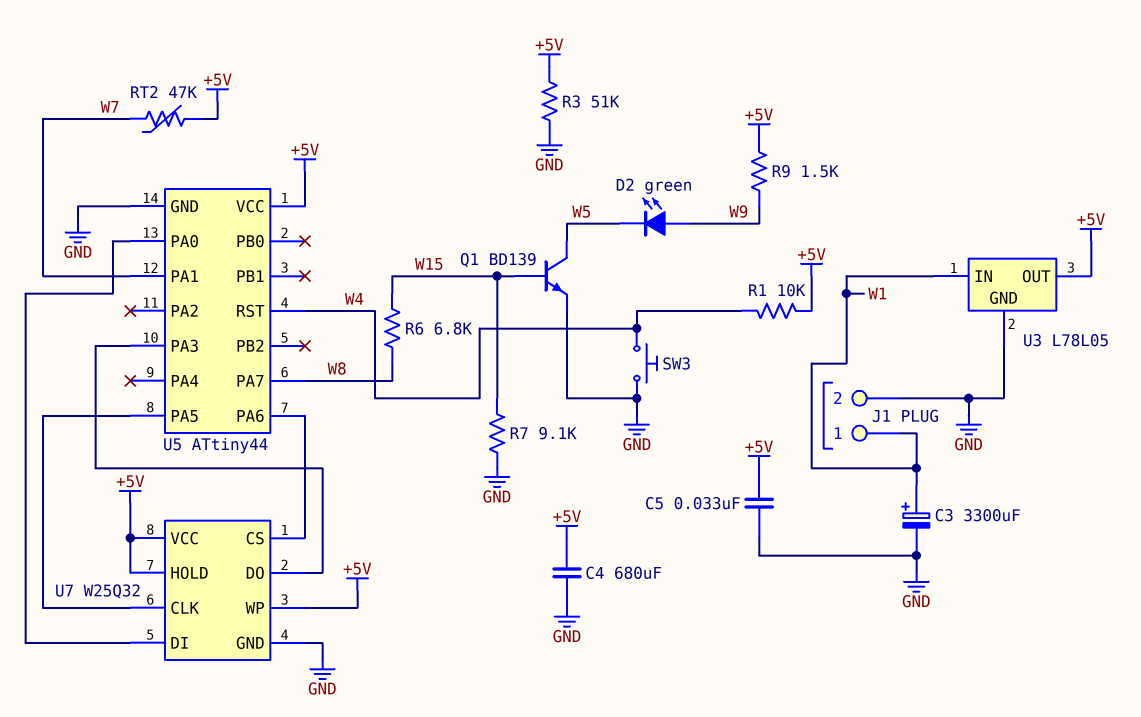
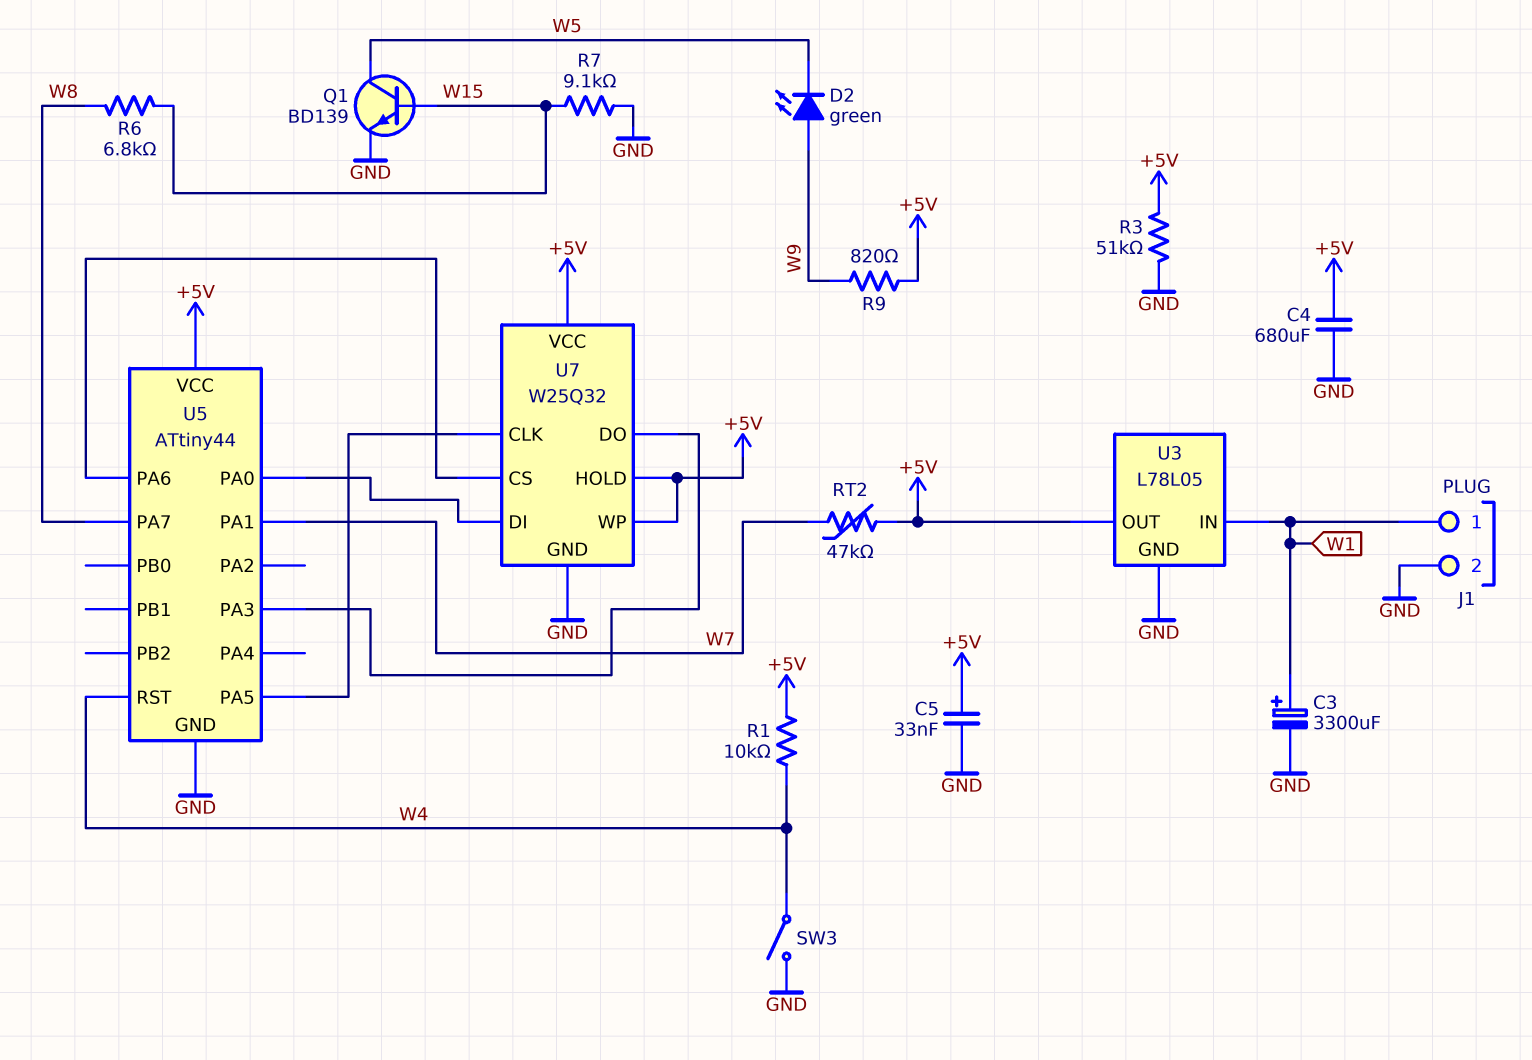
R9: 1.5k (+5V, W9) -> 820 (+5V, W9)
SW3: button (GND, W4) -> switch (GND, W4)

